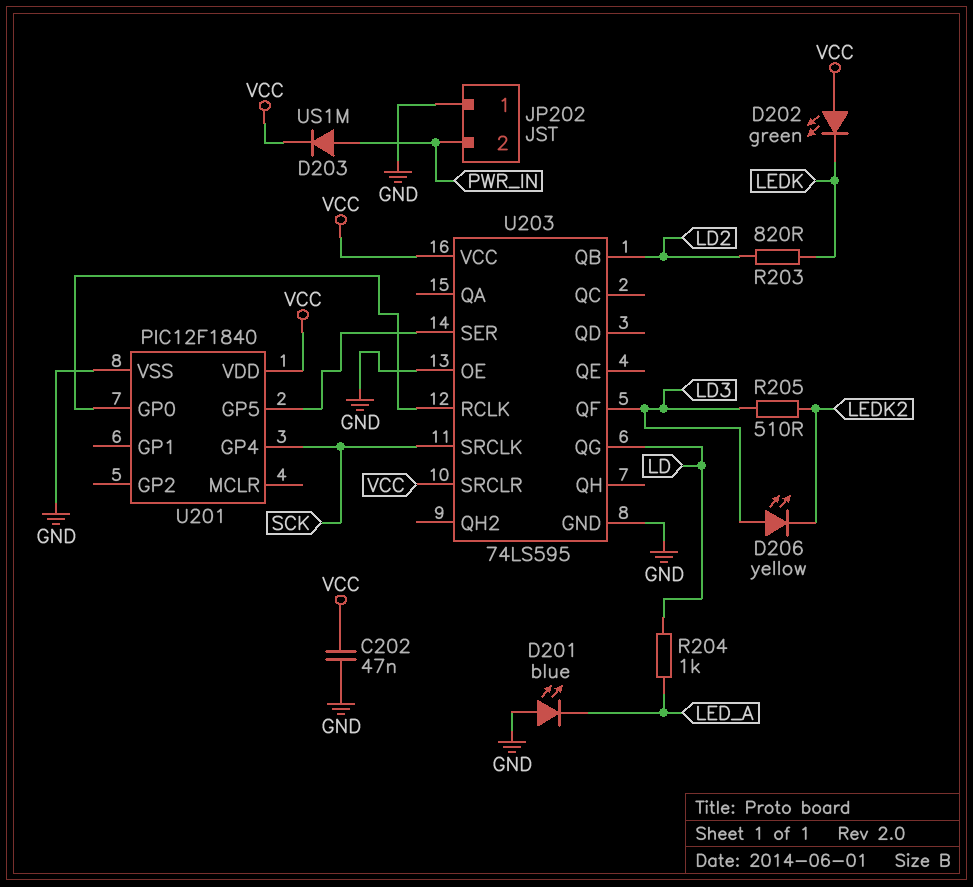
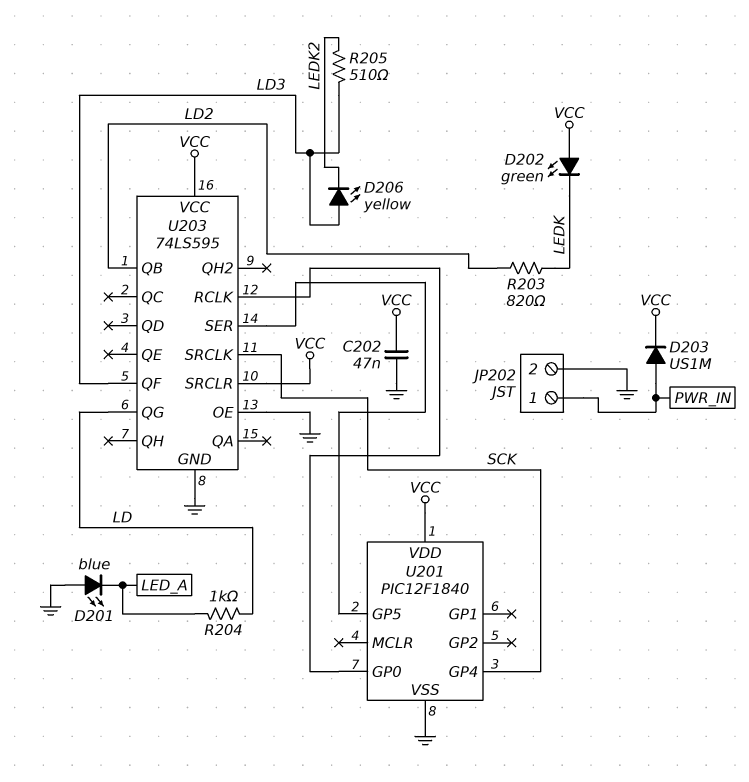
JP202 pin 1: GND -> PWR_IN
JP202 pin 2: PWR_IN -> GND

